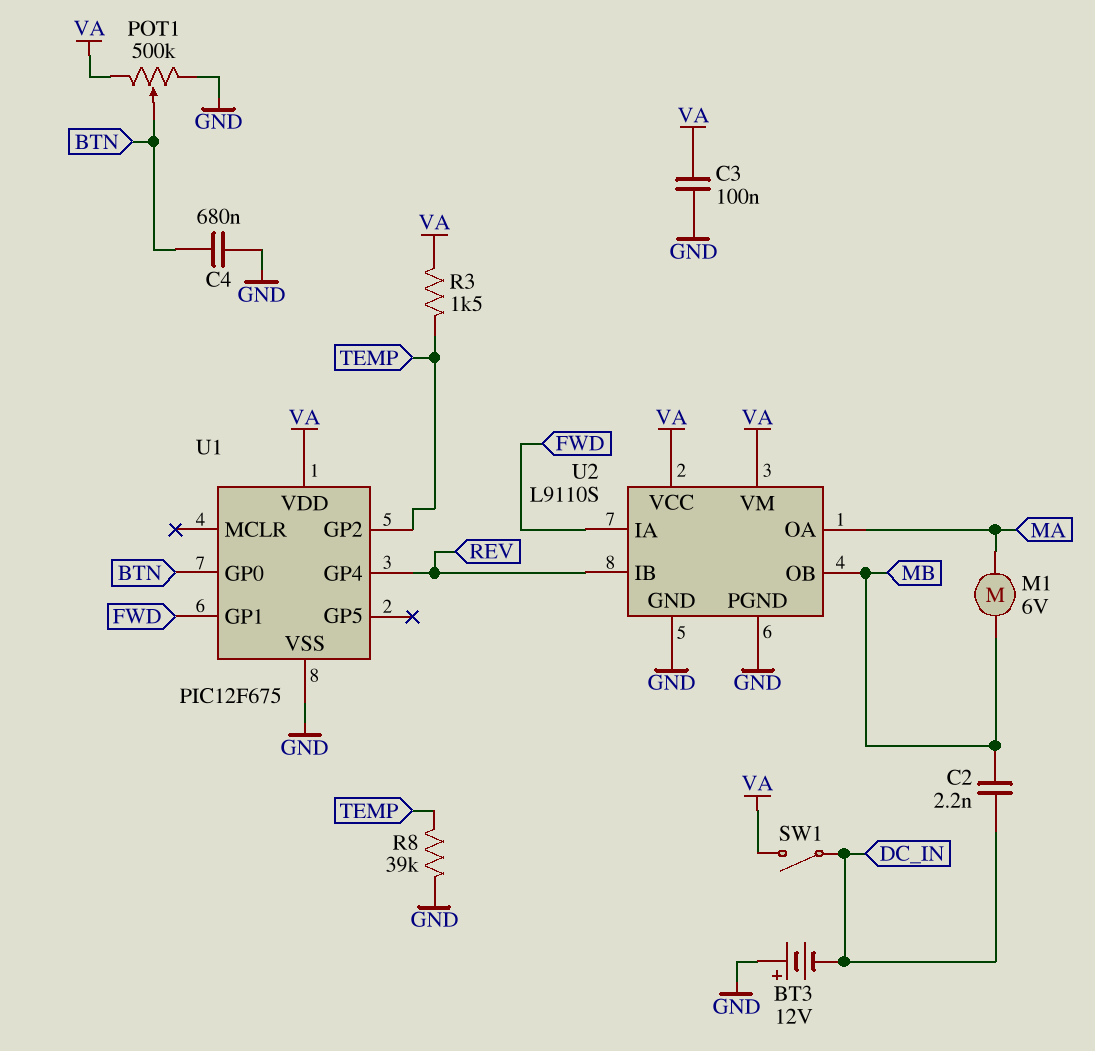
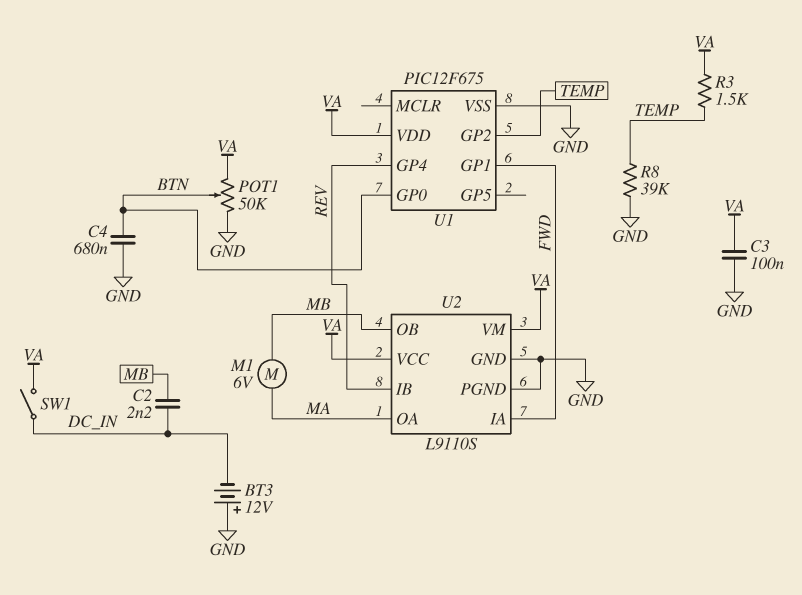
POT1: 500k (GND, VA, wiper BTN) -> 50k (GND, VA, wiper BTN)

